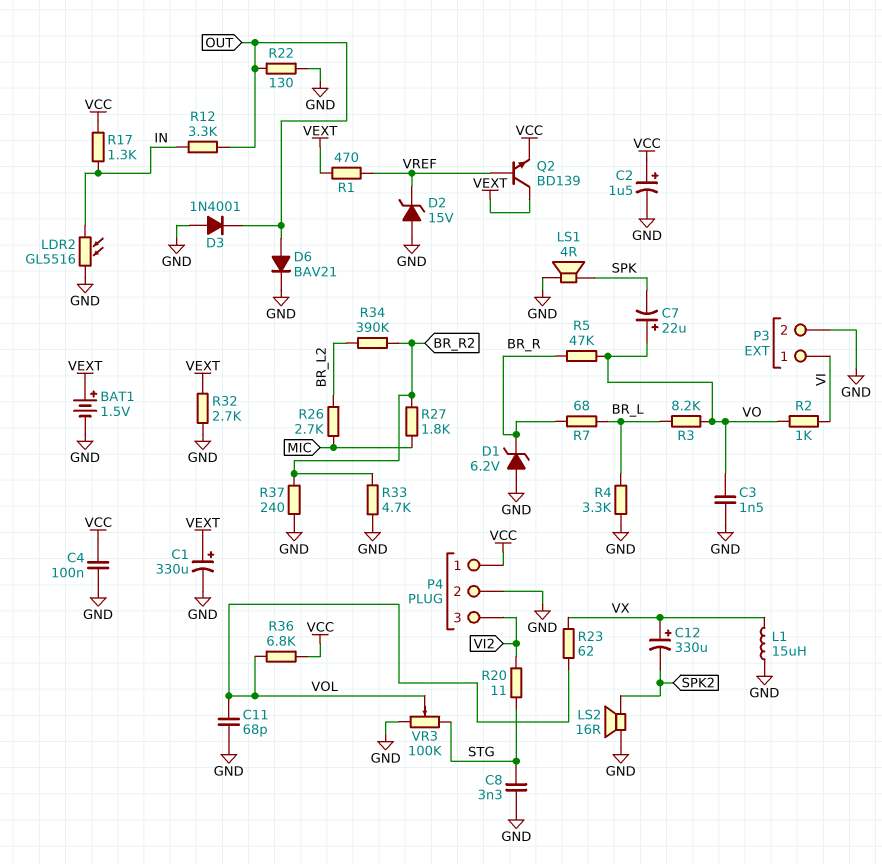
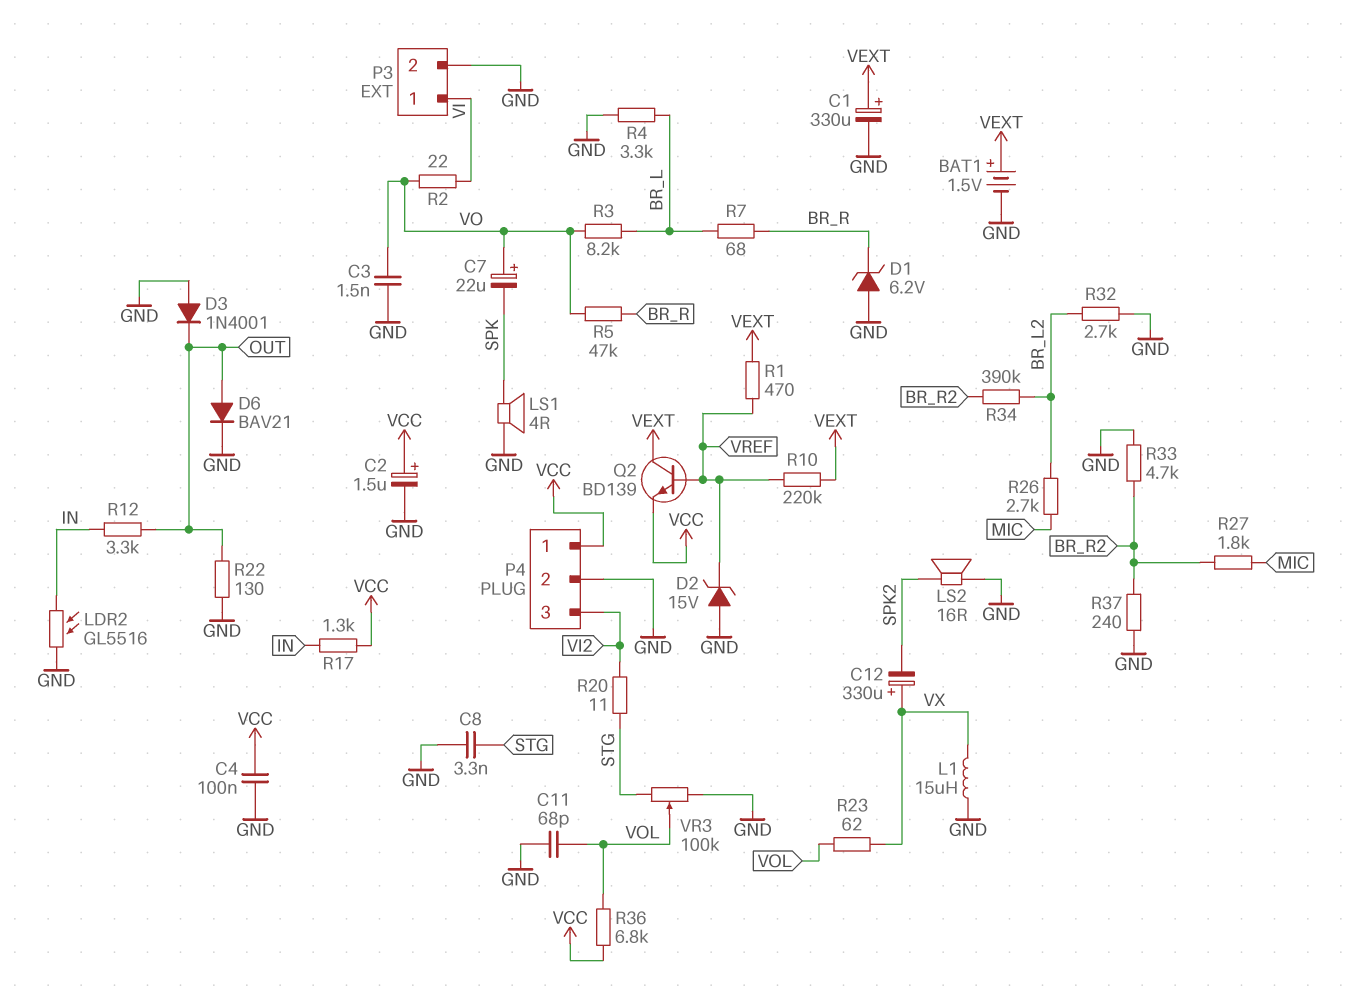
R2: 1k (VI, VO) -> 22 (VI, VO)
R10: none -> 220k (VEXT, VREF)
R32: 2.7k (GND, VEXT) -> 2.7k (BR_L2, GND)

